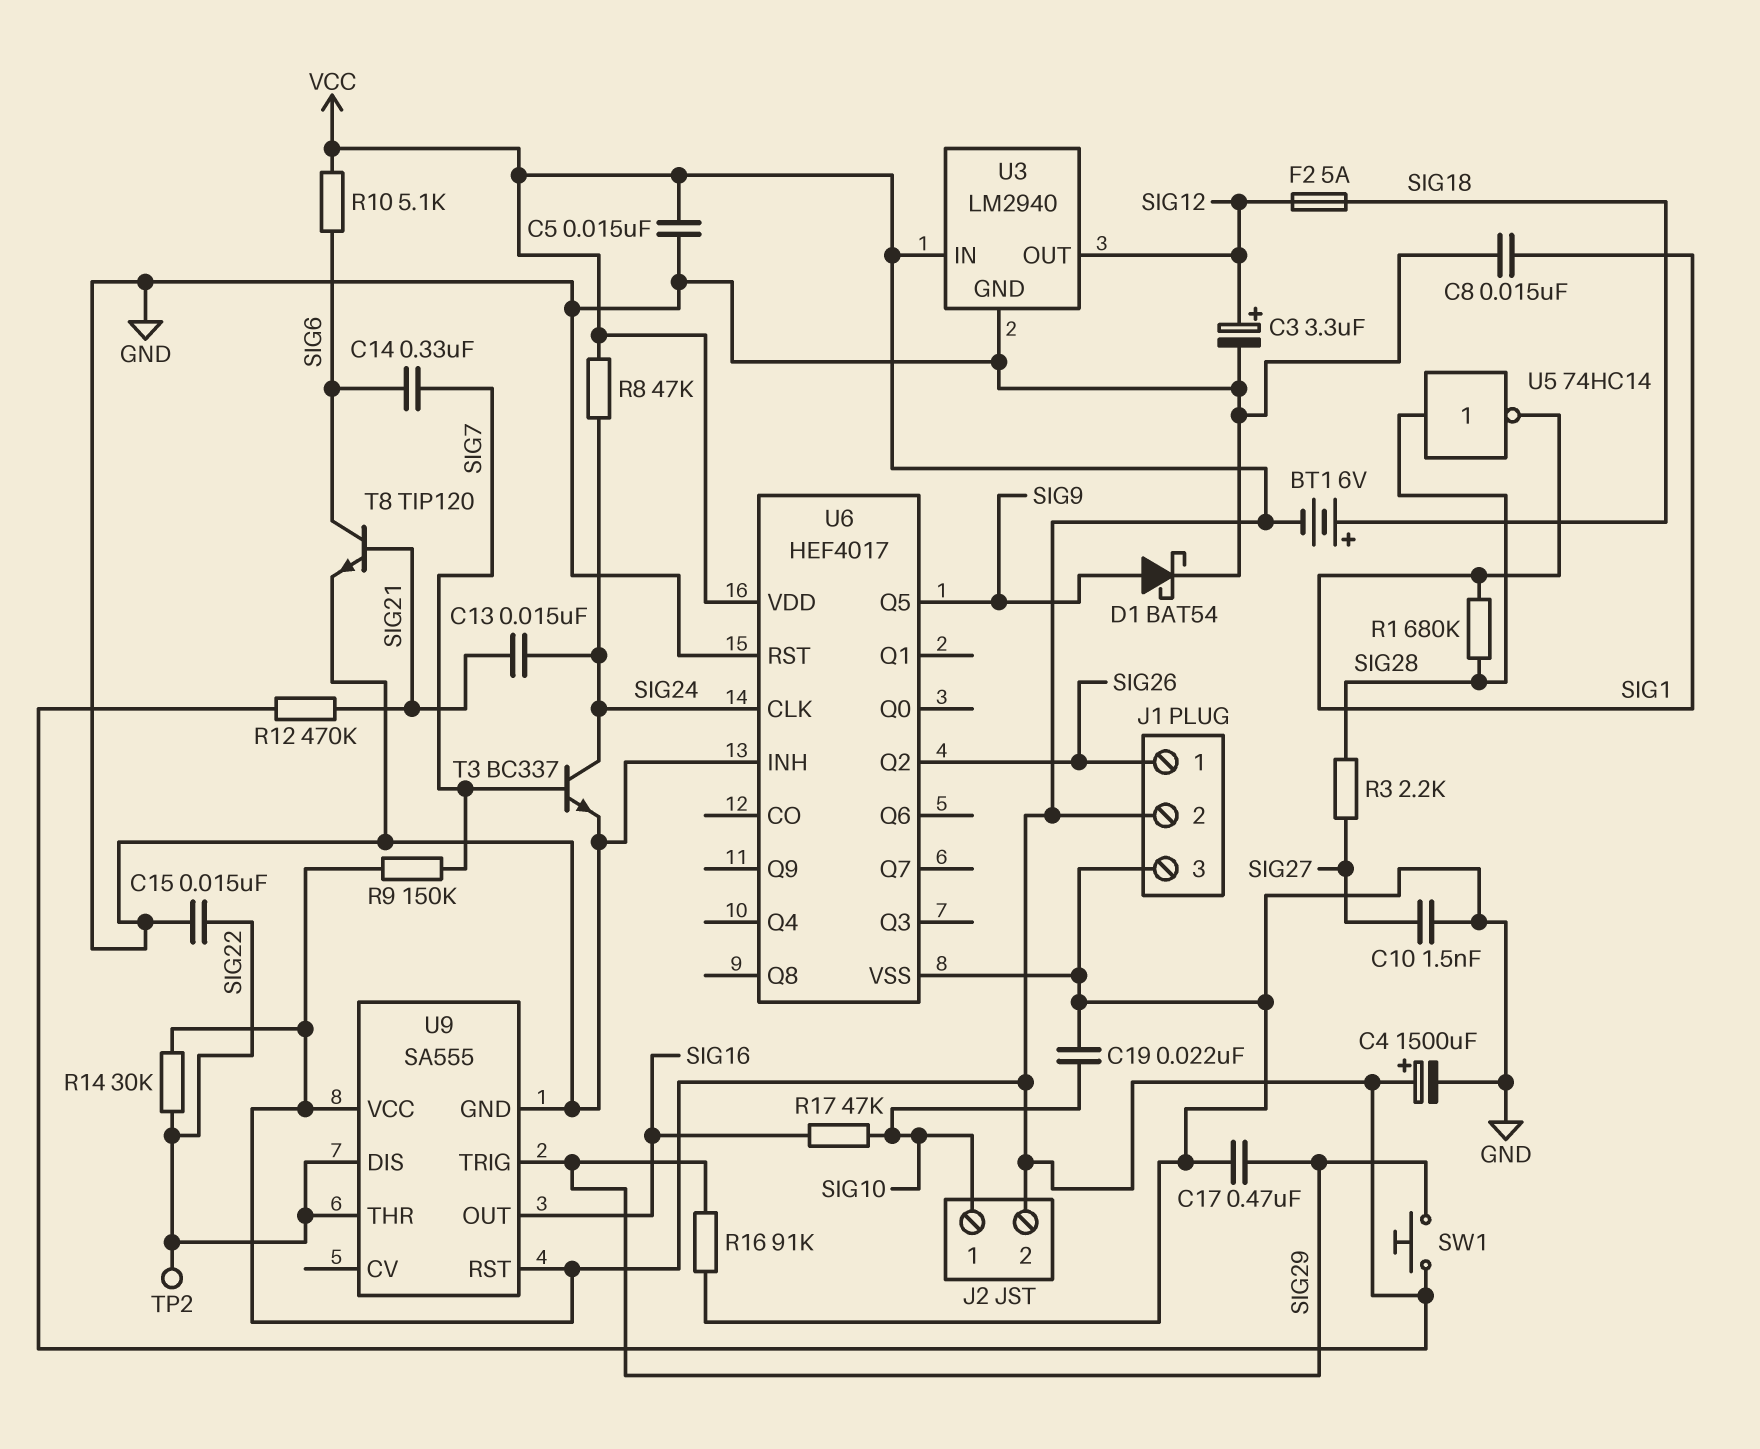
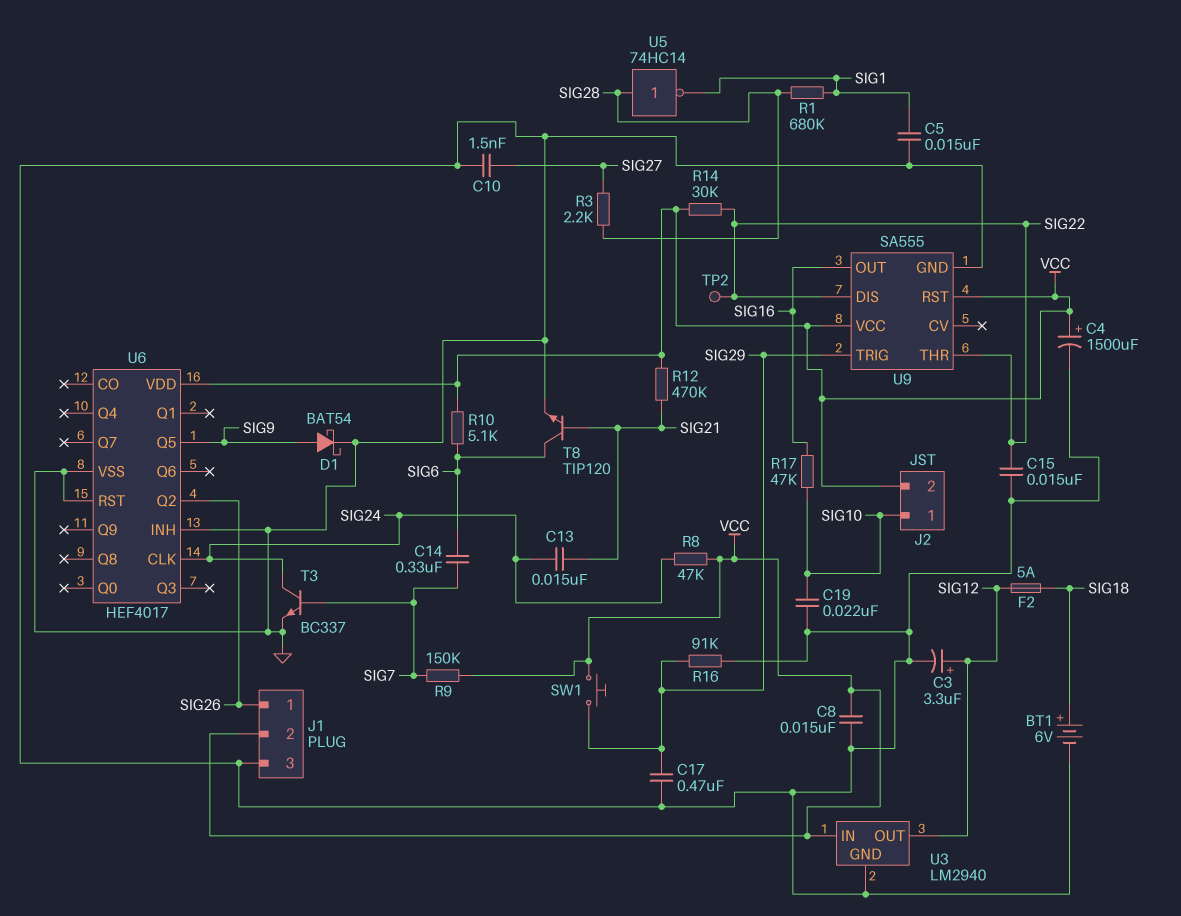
BT1: 6V (plus SIG18, minus VCC) -> 6V (plus SIG18, minus GND)
C5: 15nF (GND, VCC) -> 15nF (GND, SIG1)
C8: 15nF (GND, SIG1) -> 15nF (GND, VCC)

